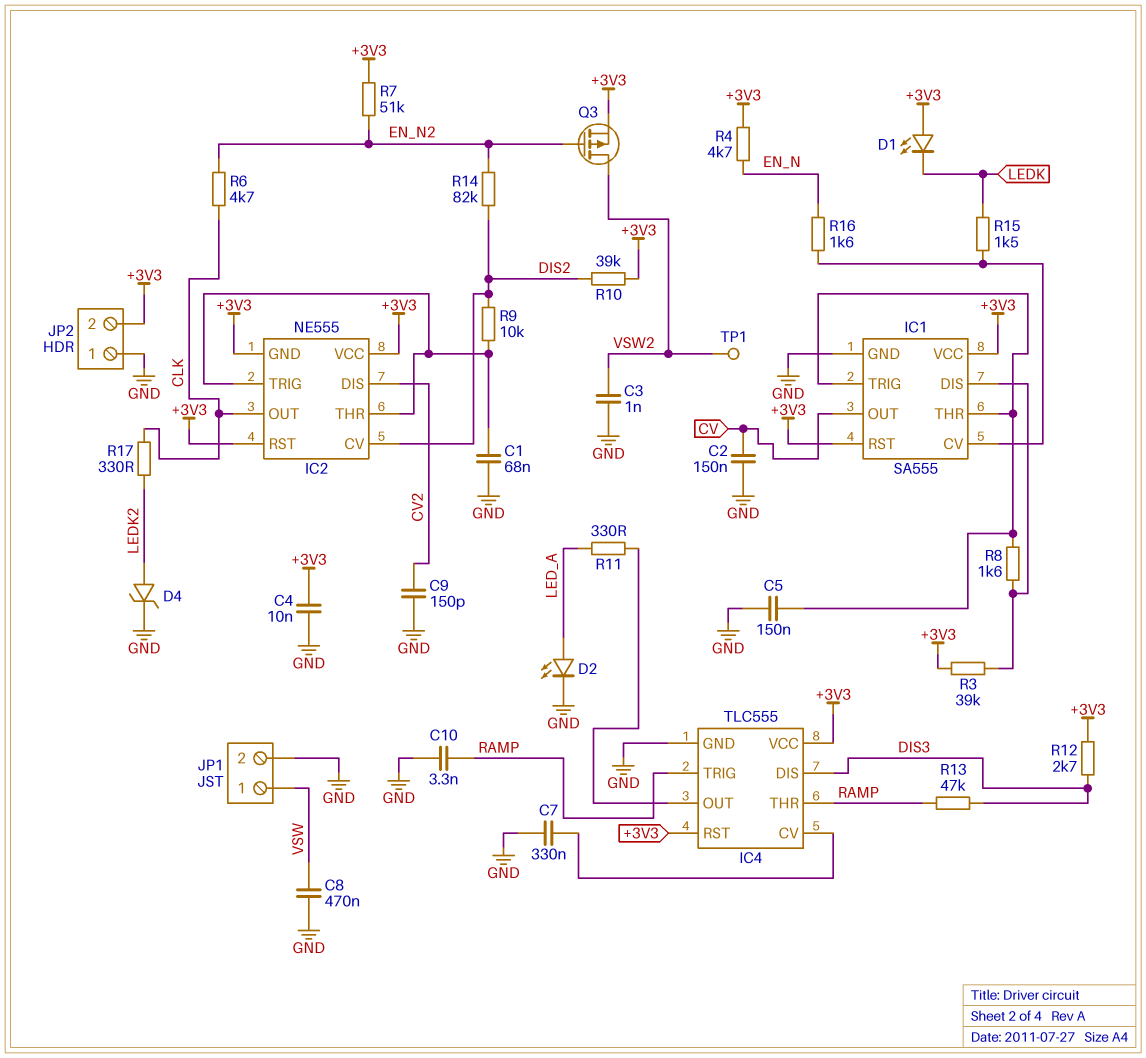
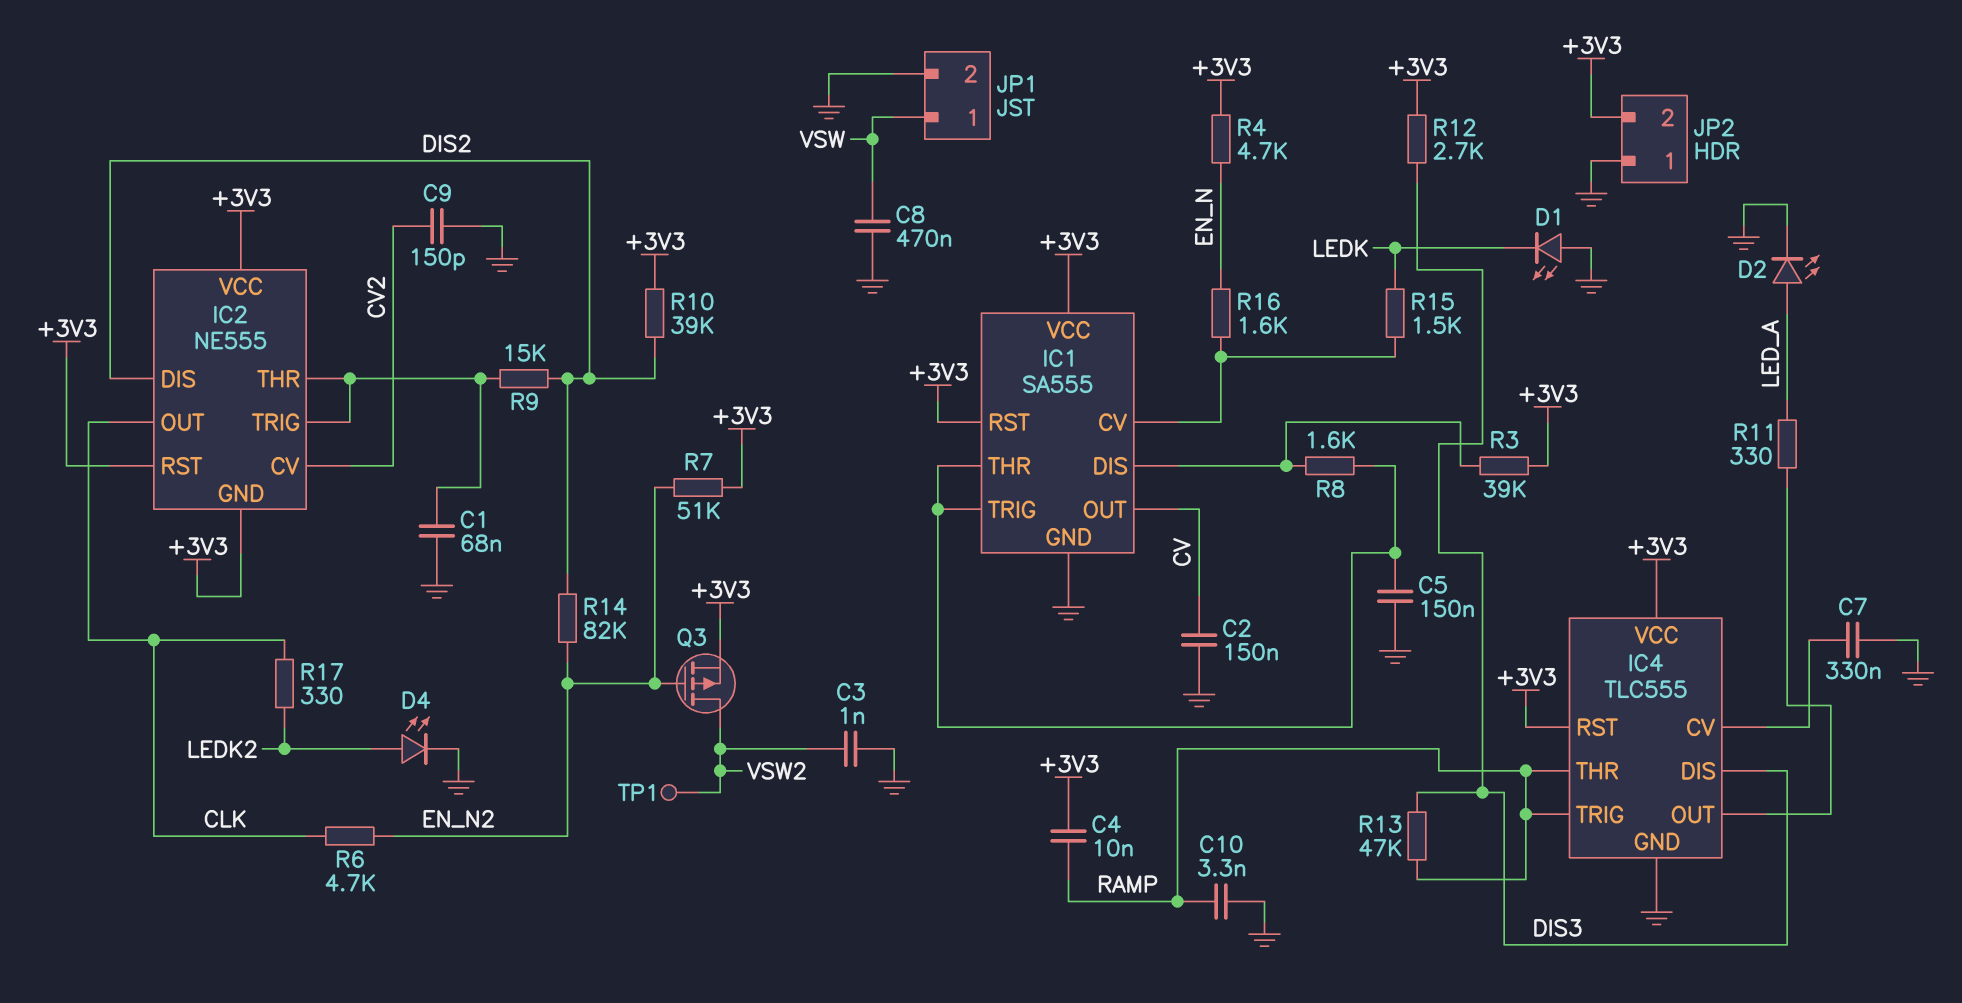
C4: 10nF (+3V3, GND) -> 10nF (+3V3, RAMP)
D1: LED (A +3V3, K LEDK) -> LED (A GND, K LEDK)
D4: zener (A LEDK2, K GND) -> LED (A LEDK2, K GND)
IC2 pin CV: DIS2 -> CV2
IC2 pin DIS: CV2 -> DIS2
R9: 10k (DIS2, IC2/THR) -> 15k (DIS2, IC2/THR)

